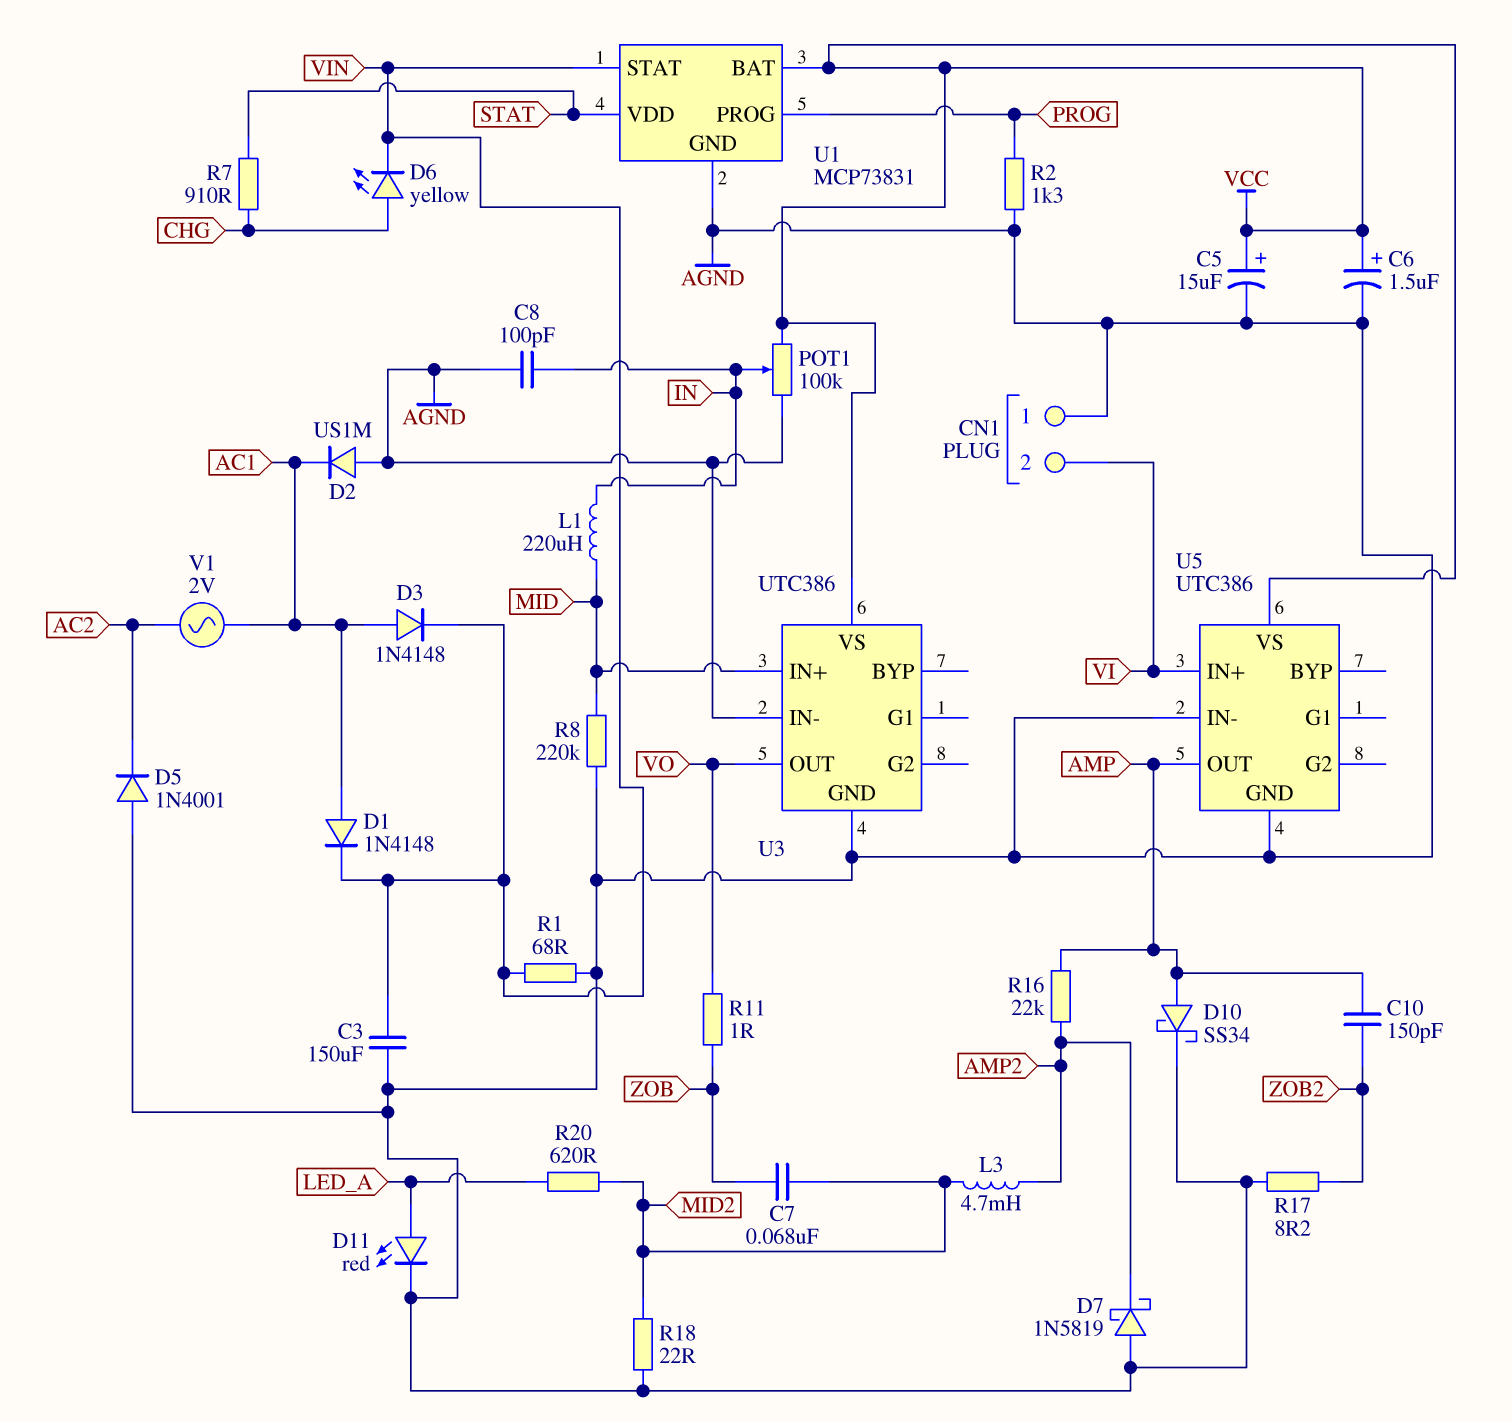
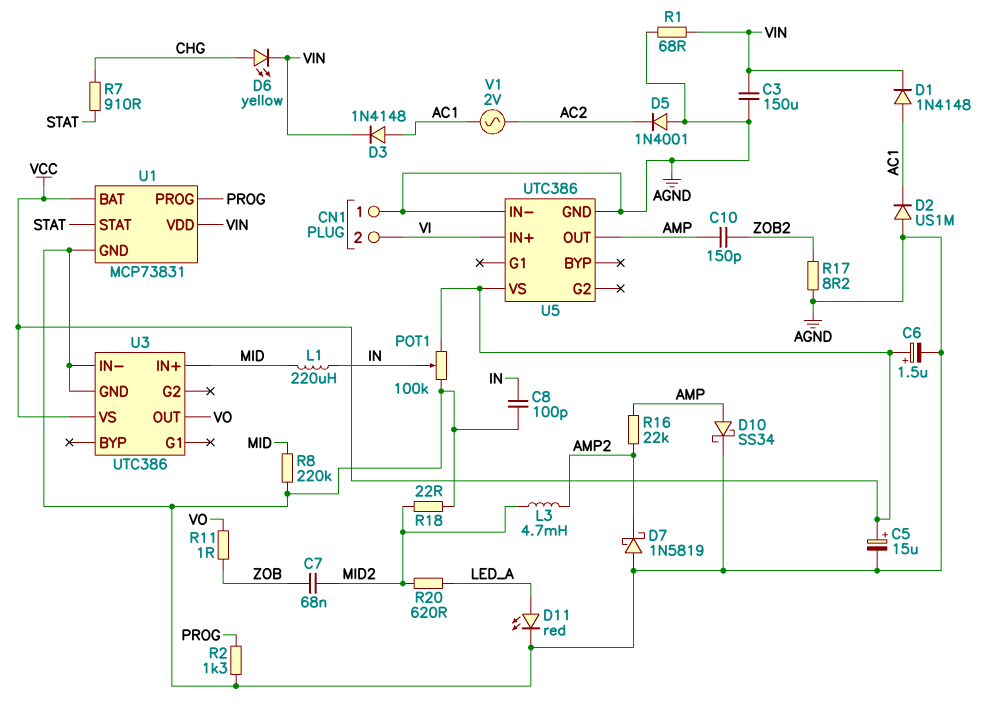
U1 pin STAT: VIN -> STAT
U1 pin VDD: STAT -> VIN

